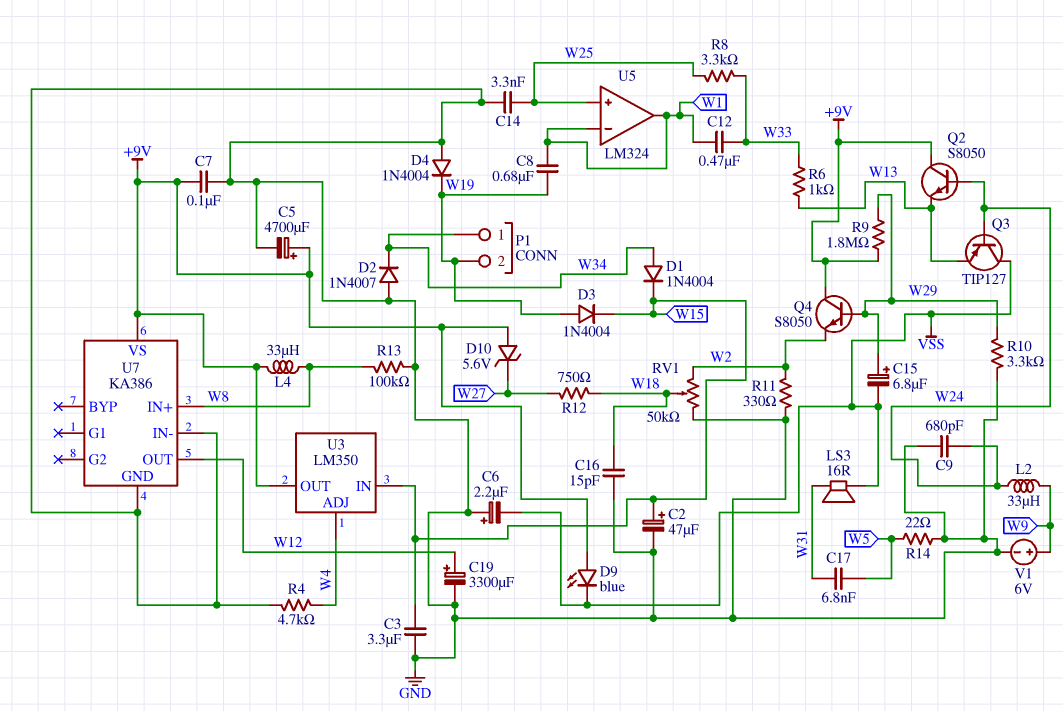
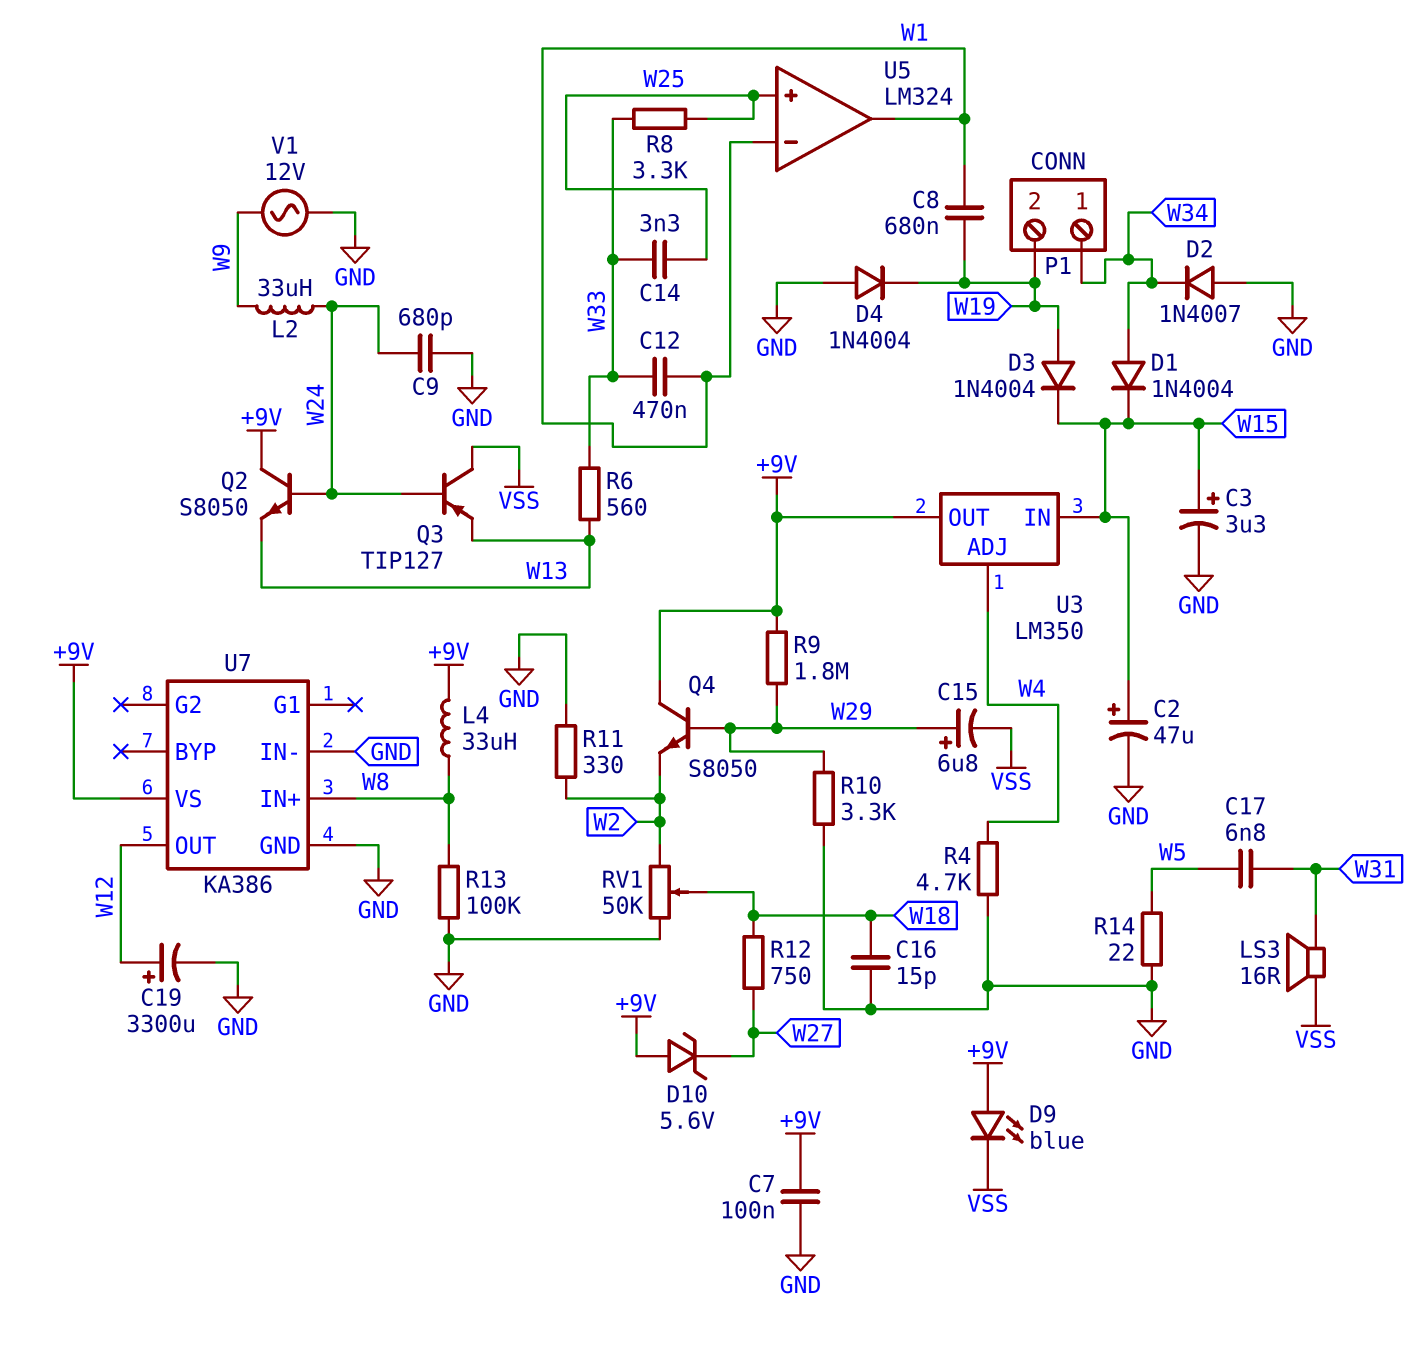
C3: 3.3uF (GND, W15) -> 3.3uF (plus W15, minus GND)
C5: 4700uF (plus +9V, minus GND) -> none
C6: 2.2uF (plus GND, minus VSS) -> none
C14: 3.3nF (GND, W25) -> 3.3nF (W25, W33)
R6: 1k (W13, W33) -> 560 (W13, W33)
V1: 6V (plus W9, minus GND) -> AC 12V (GND, W9)

